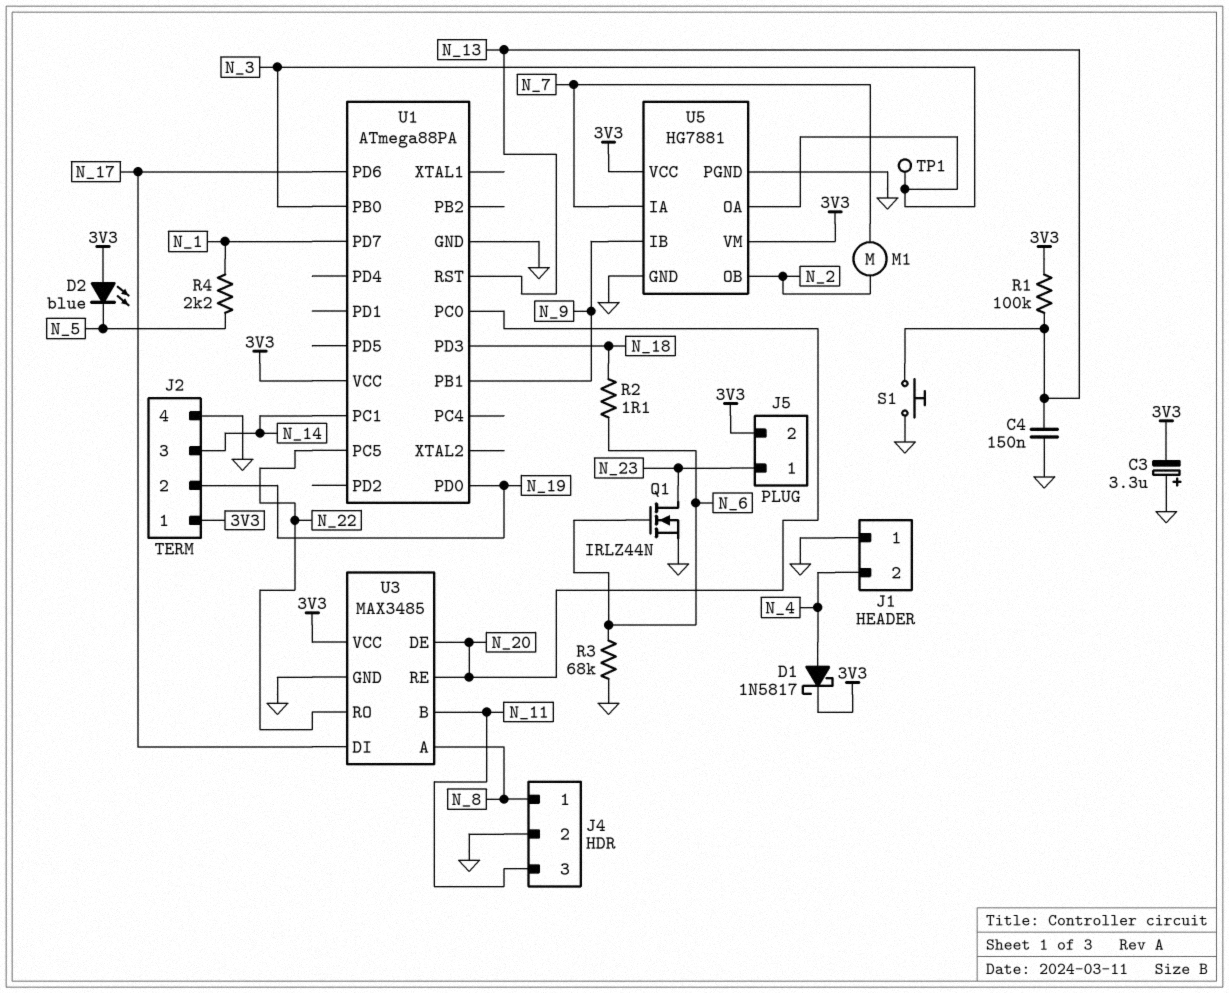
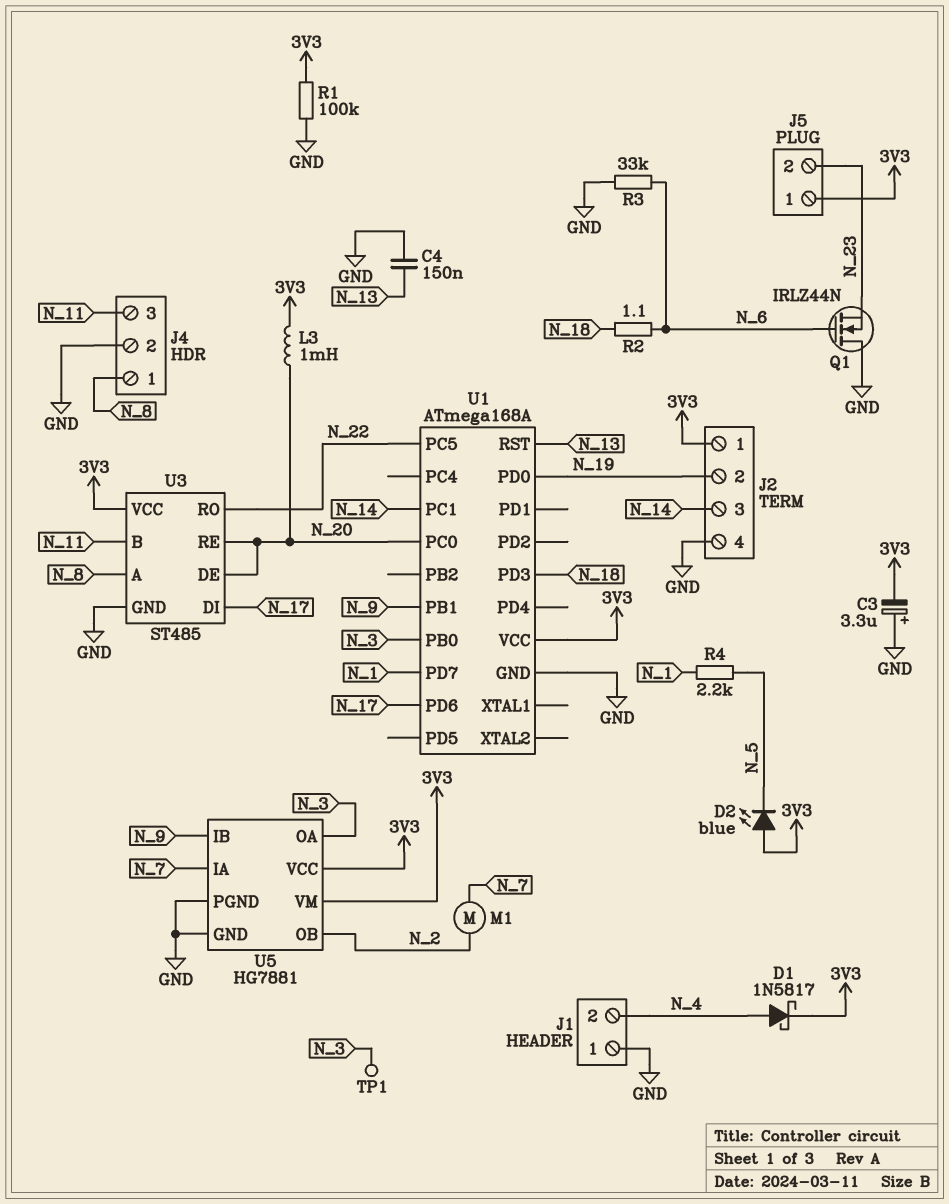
J5 pin 1: N_23 -> 3V3
J5 pin 2: 3V3 -> N_23
L3: none -> 1mH (3V3, N_20)
Q1: NMOS IRLZ44N (G N_6, D N_23, S GND) -> NMOS IRLZ44N (G N_6, D GND, S N_23)
R1: 100k (3V3, N_13) -> 100k (3V3, GND)
R3: 68k (GND, N_6) -> 33k (GND, N_6)
S1: button (GND, N_13) -> none
U1: ATmega88PA -> ATmega168A
U3: MAX3485 -> ST485

